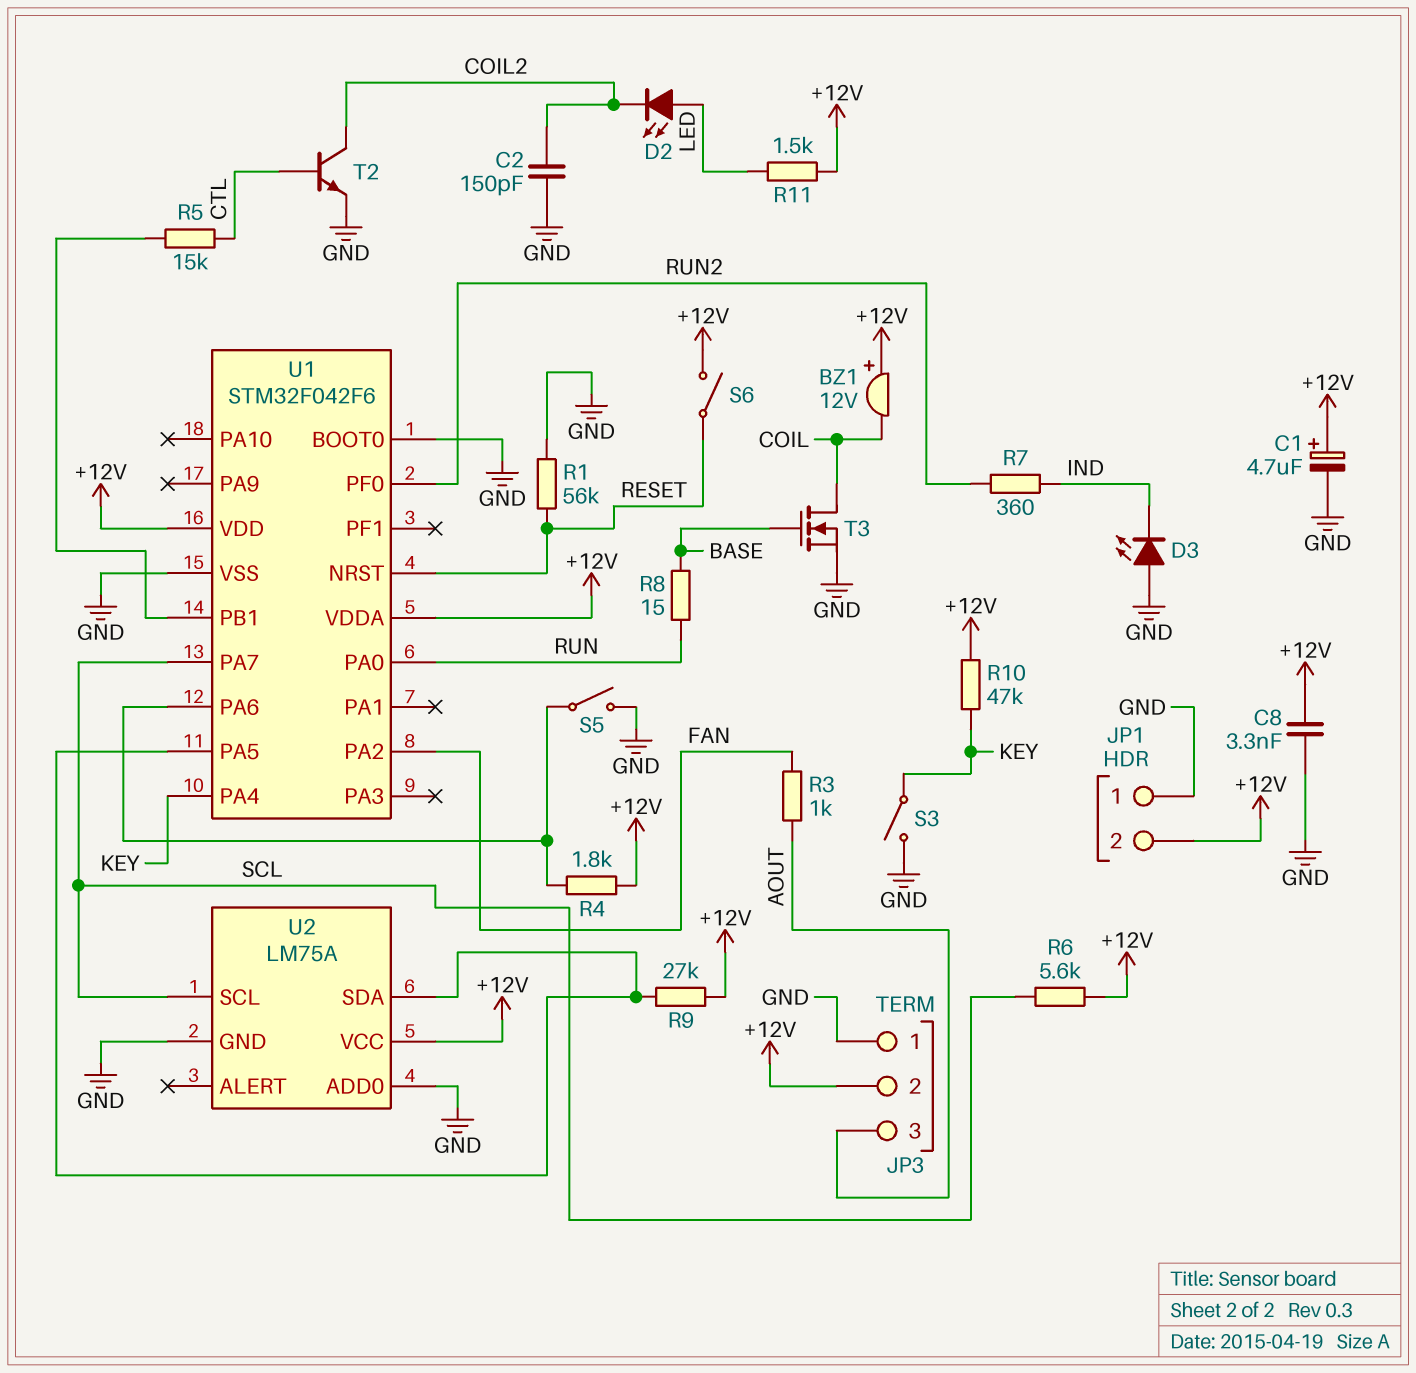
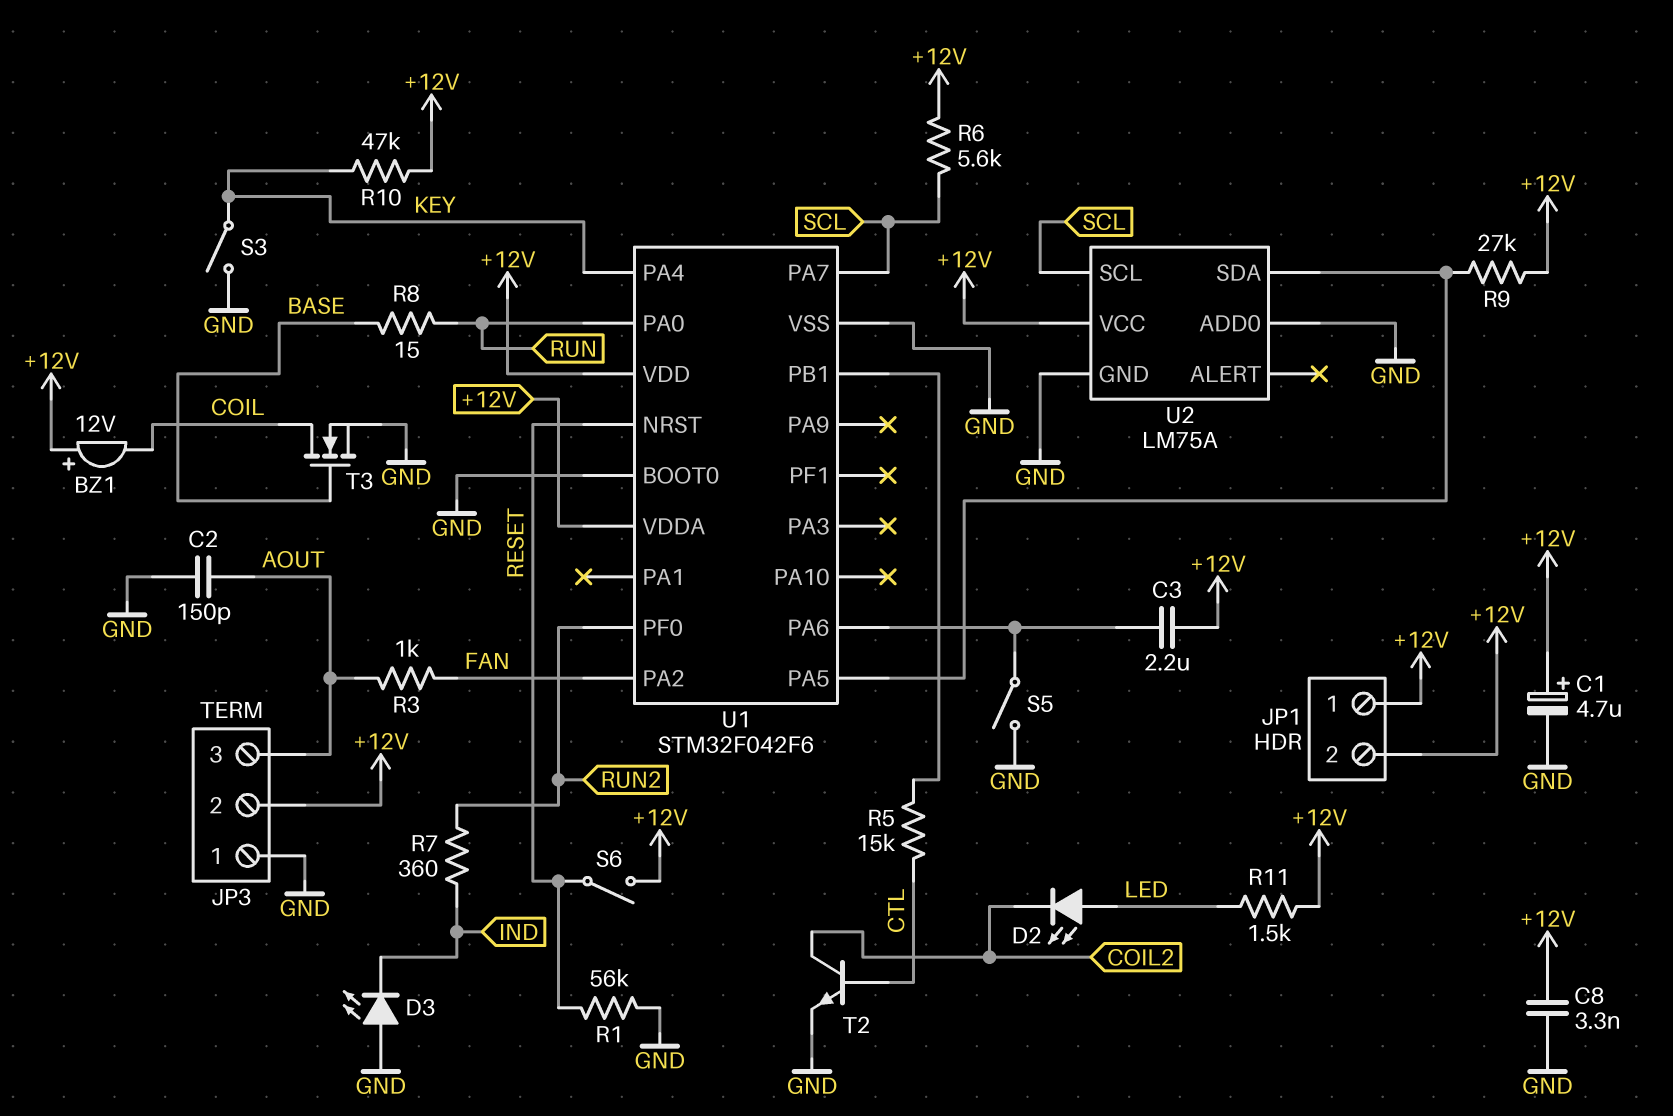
C2: 150pF (COIL2, GND) -> 150pF (AOUT, GND)
C3: none -> 2.2uF (+12V, U1/PA6)
JP1 pin 1: GND -> +12V
R4: 1.8k (+12V, U1/PA6) -> none

